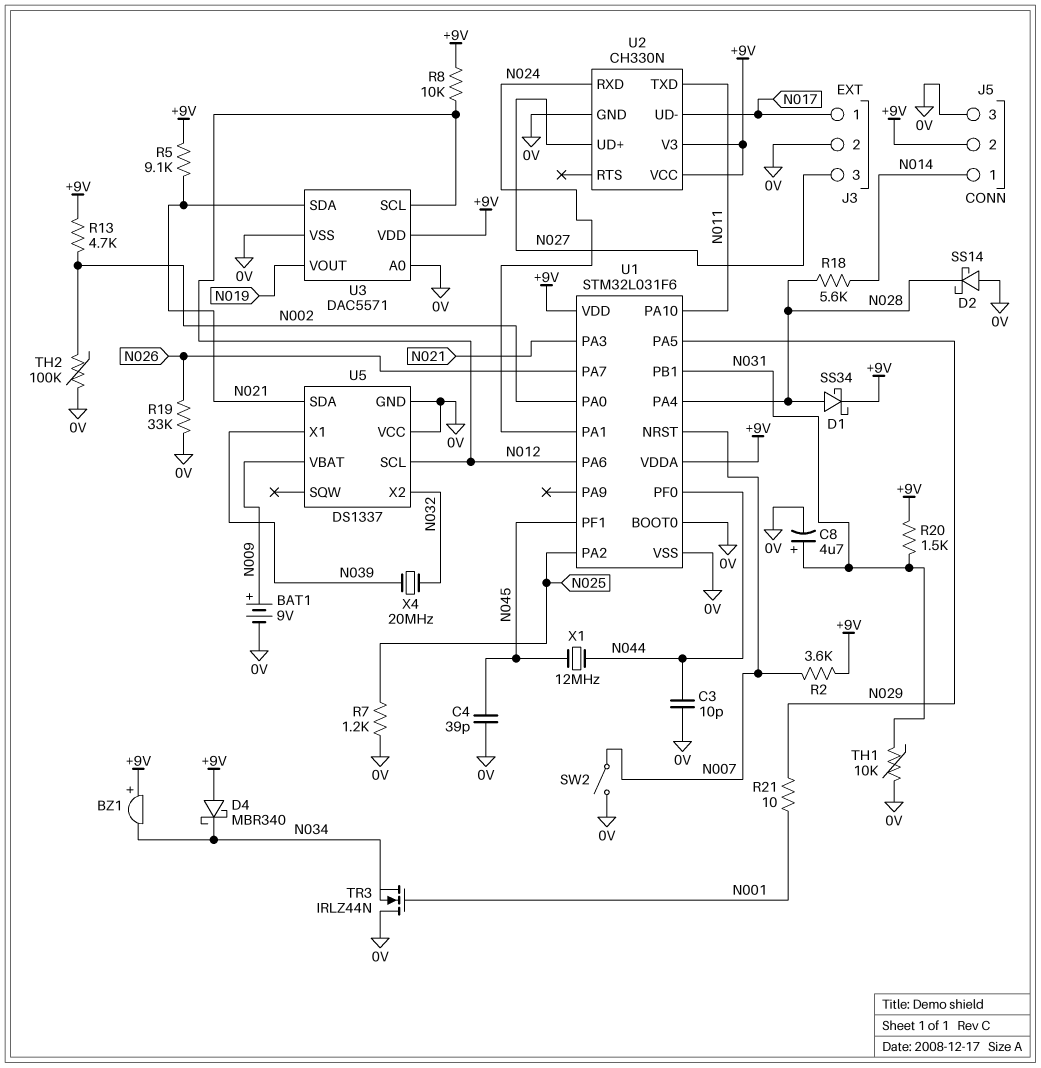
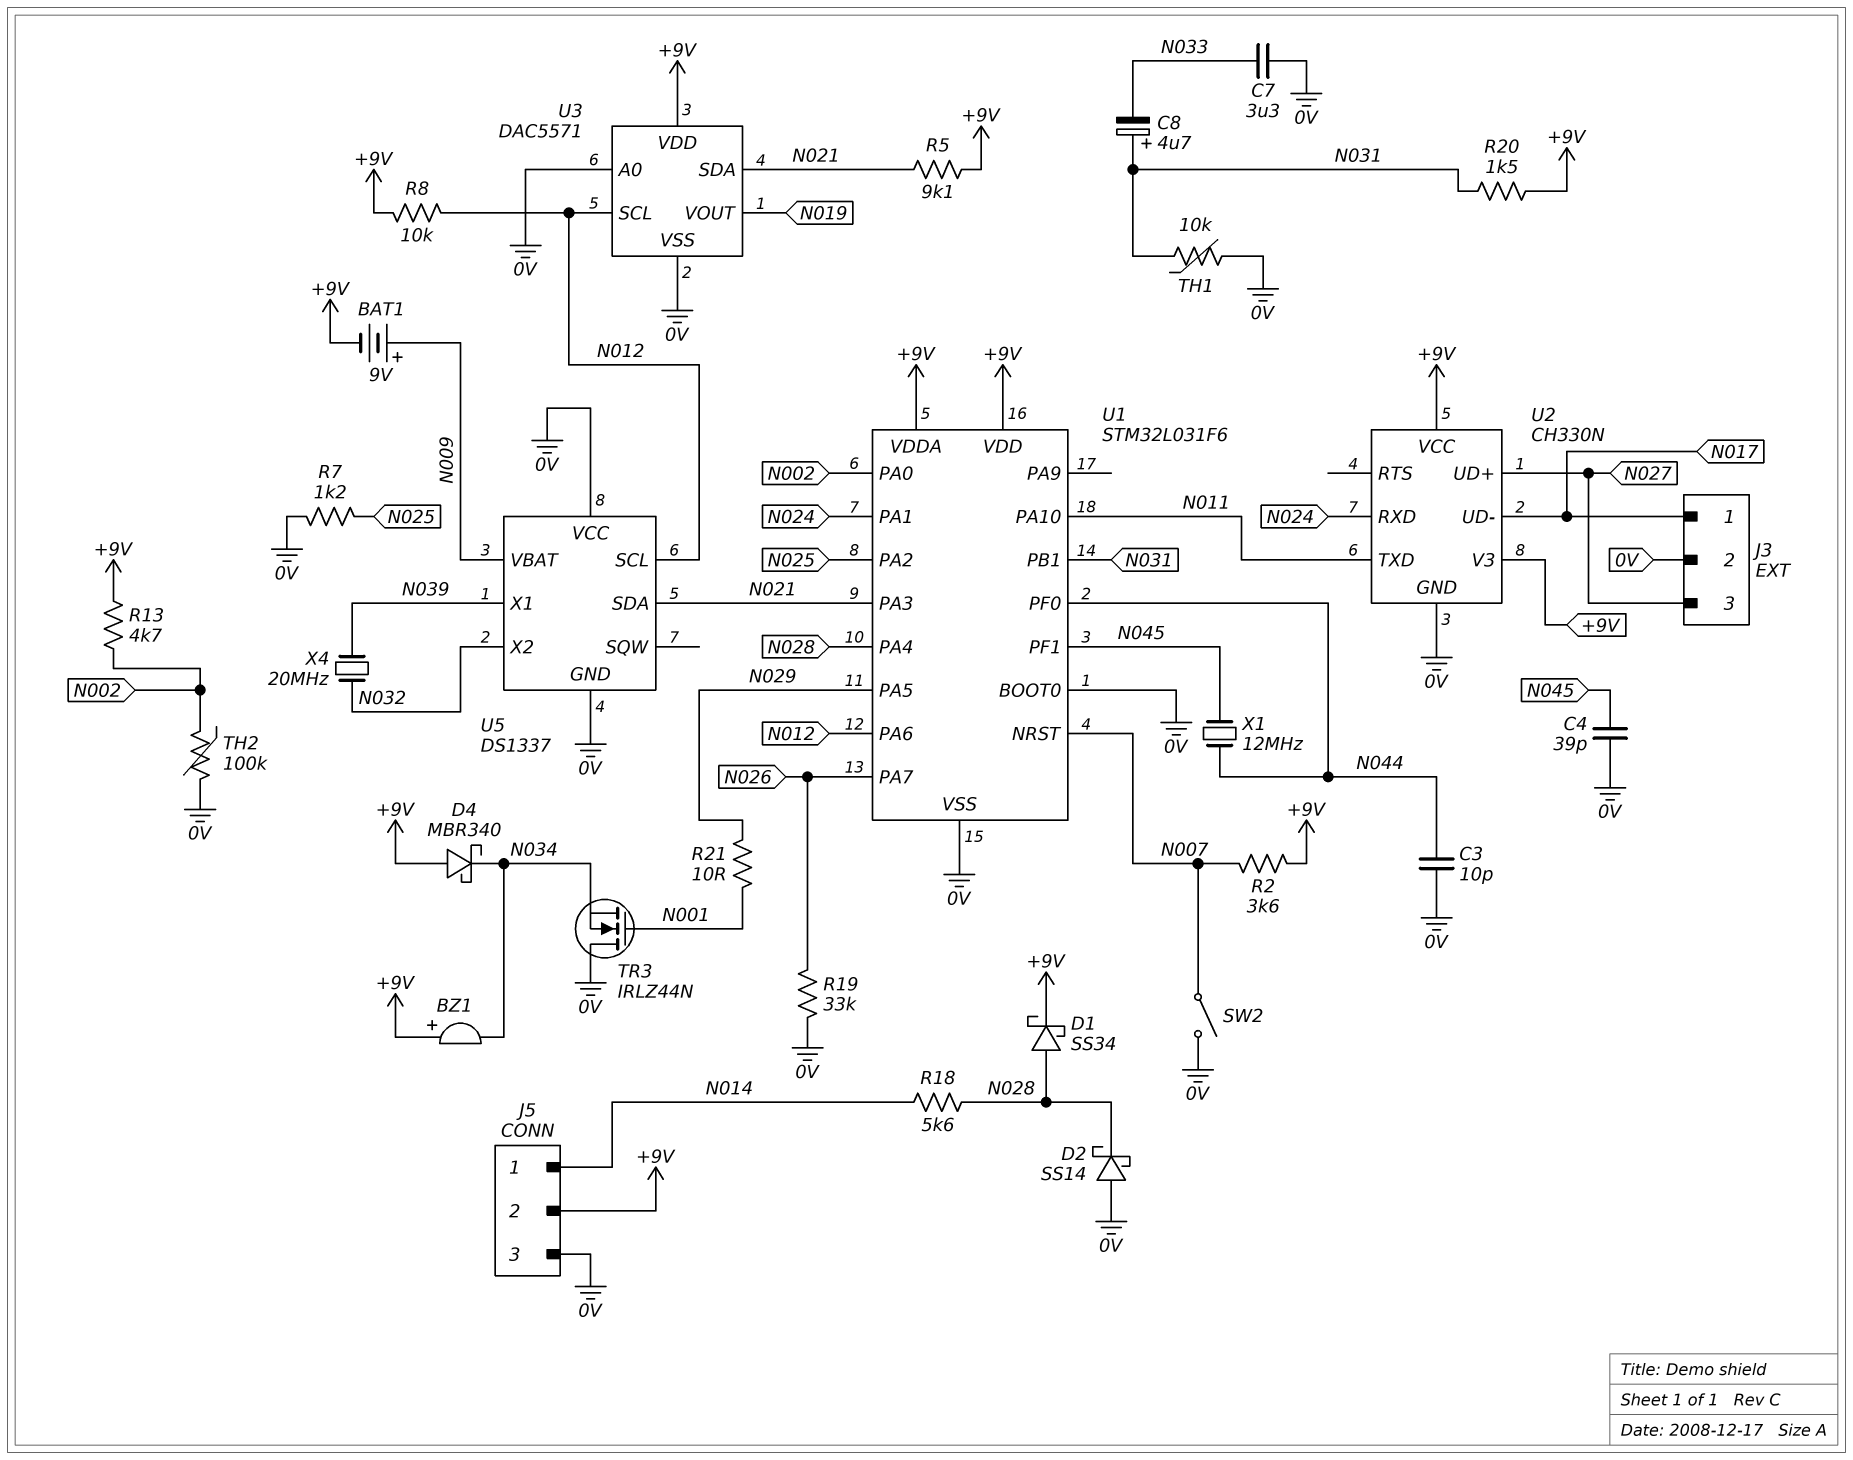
BAT1: 9V (plus N009, minus 0V) -> 9V (plus N009, minus +9V)
C7: none -> 3.3uF (0V, N033)
C8: 4.7uF (plus N031, minus 0V) -> 4.7uF (plus N031, minus N033)

